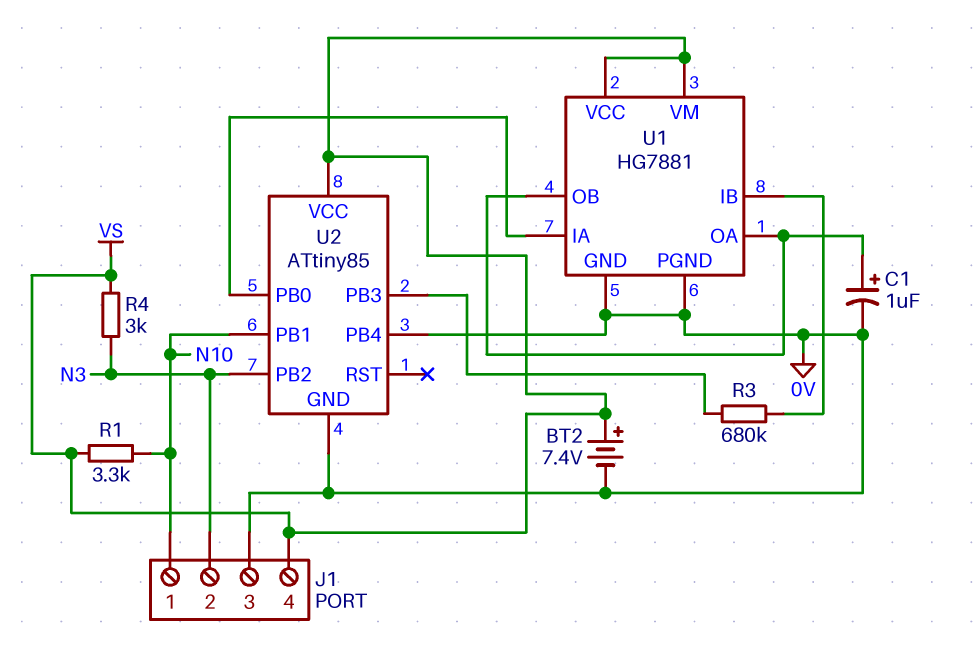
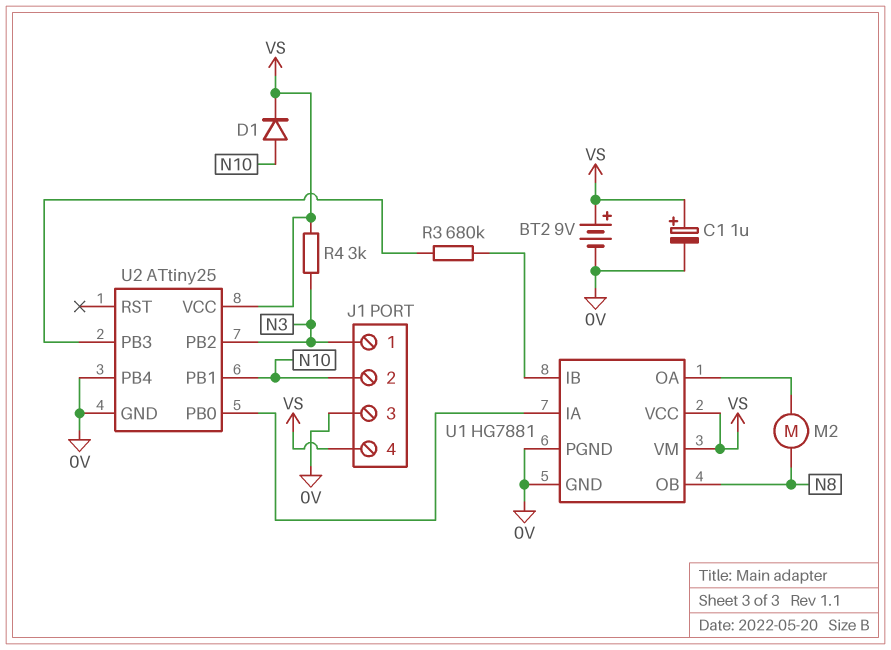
BT2: 7.4V (plus VS, minus 0V) -> 9V (plus VS, minus 0V)
C1: 1uF (plus U1/OA, minus 0V) -> 1uF (plus VS, minus 0V)
D1: none -> diode (A N10, K VS)
J1 pin 1: N10 -> N3
J1 pin 2: N3 -> N10
M2: none -> motor (N8, U1/OA)
R1: 3.3k (N10, VS) -> none
U1 pin OB: U1/OA -> N8
U2: ATtiny85 -> ATtiny25

